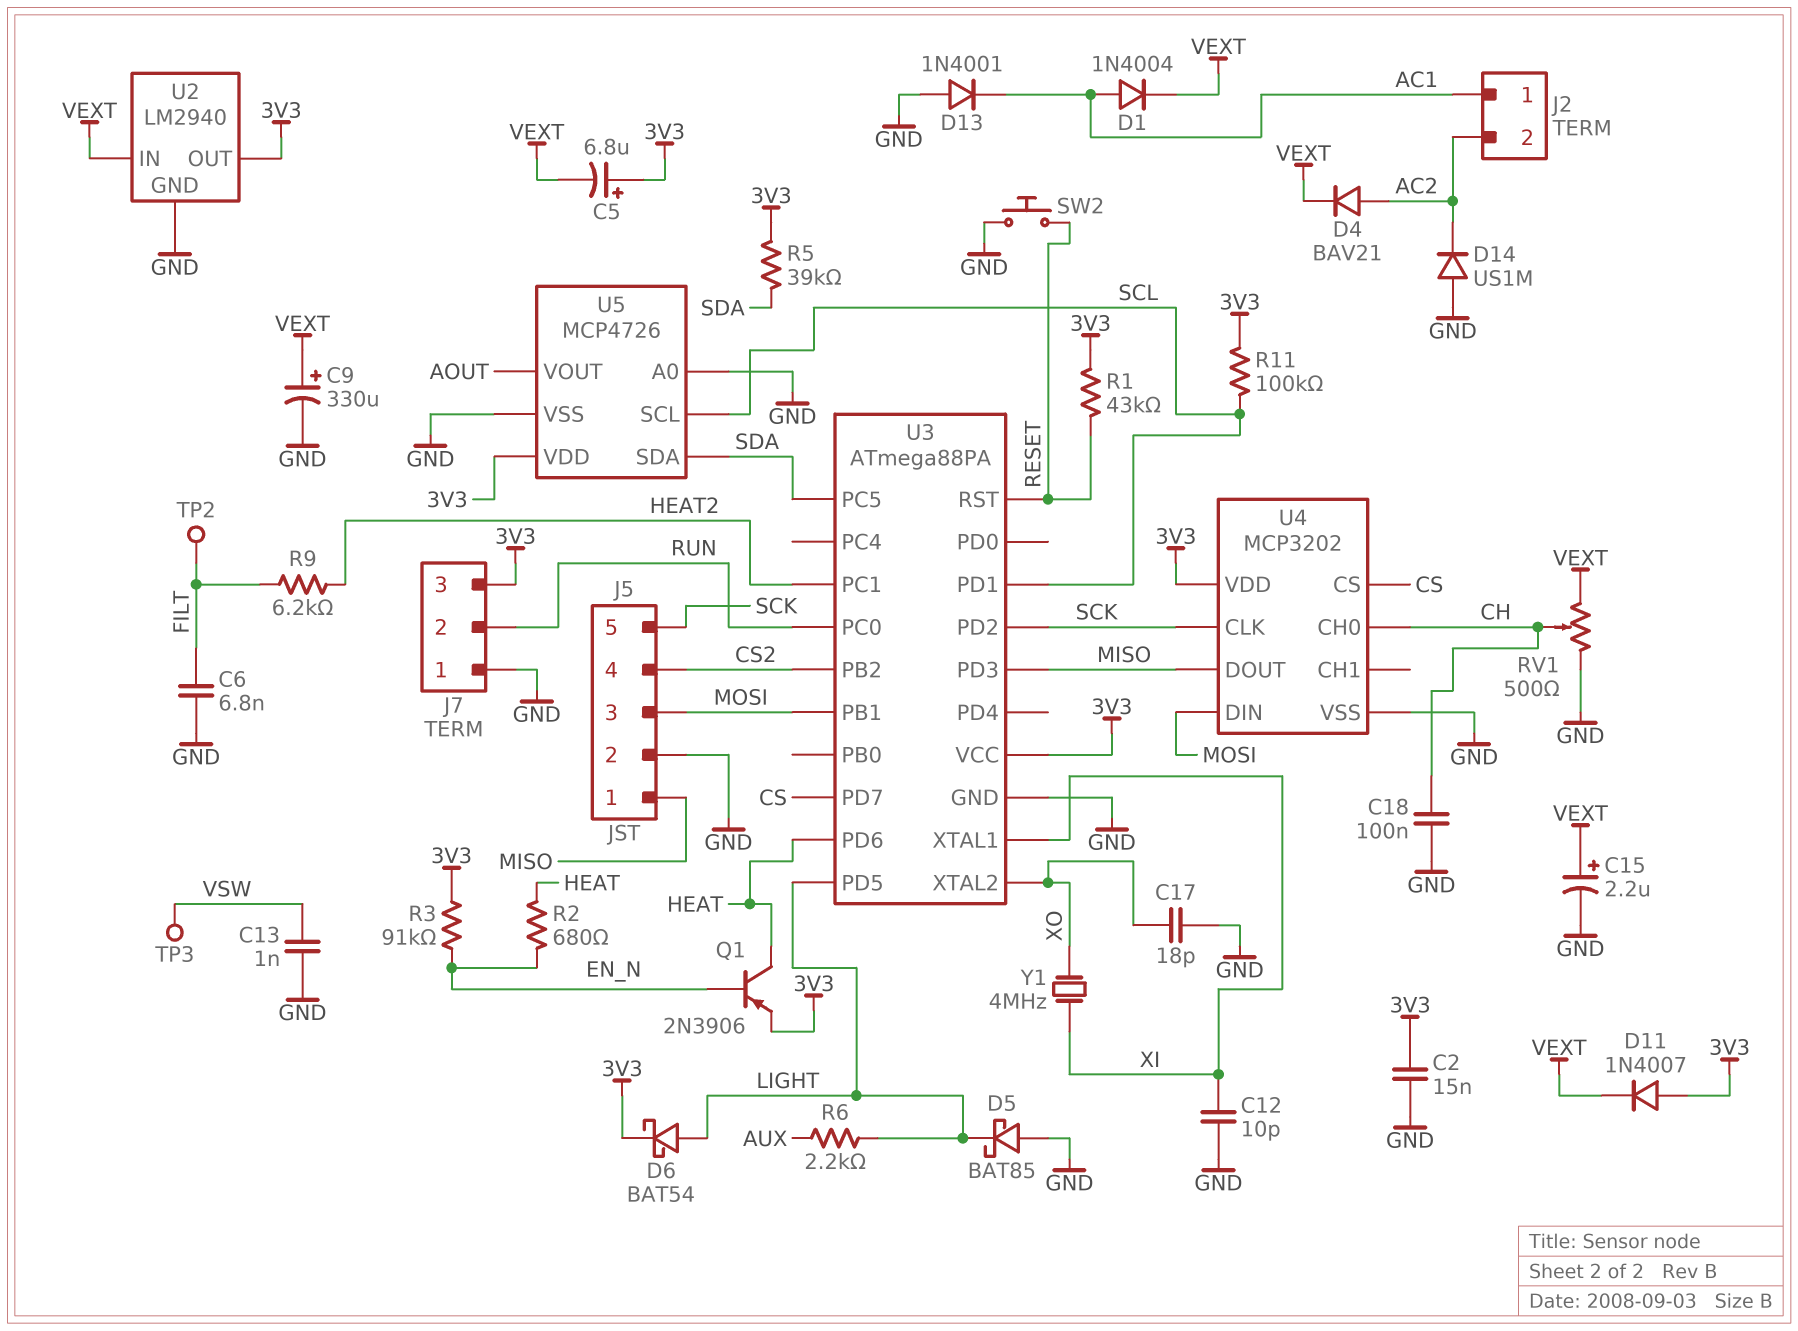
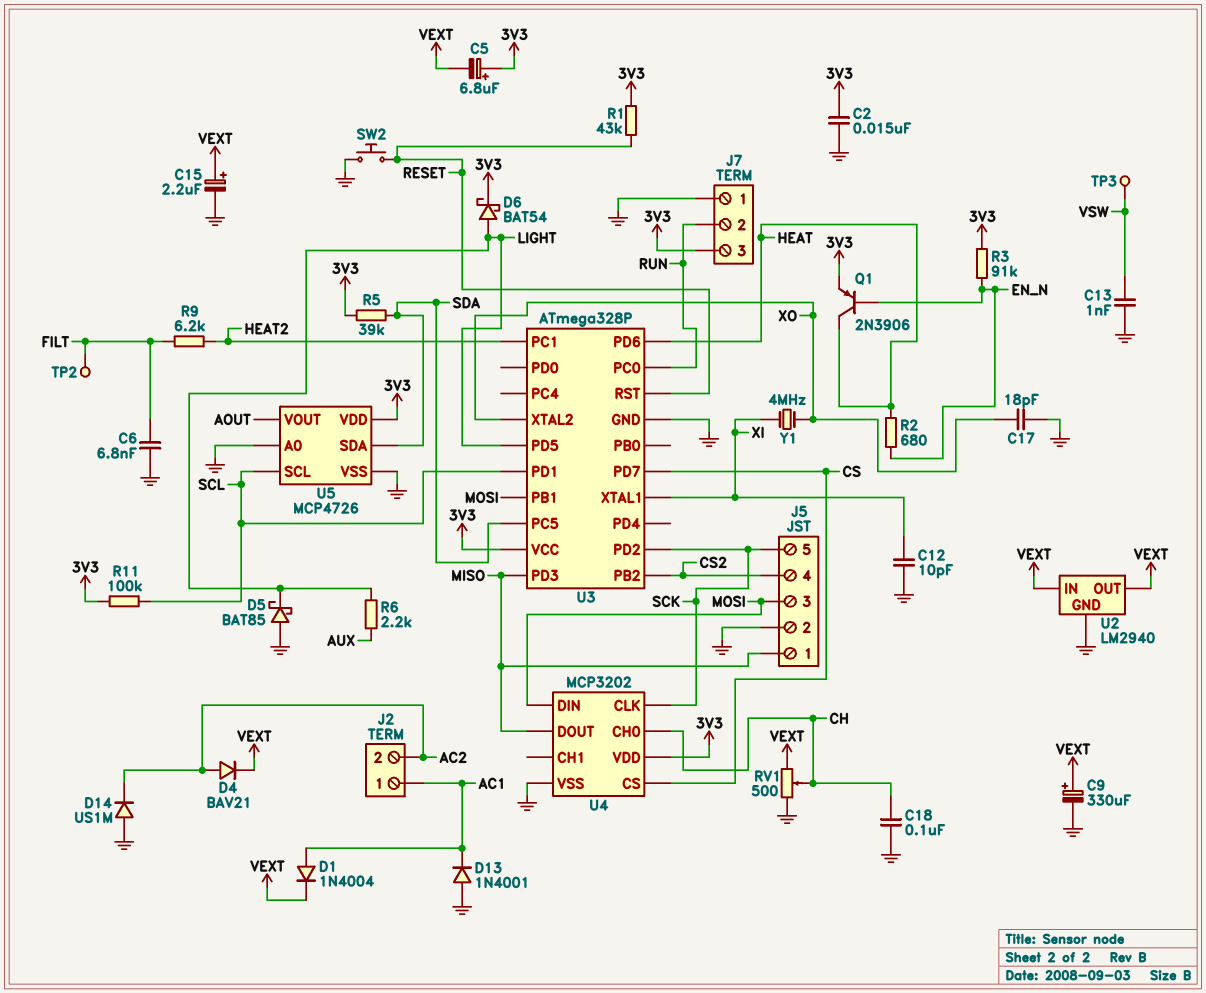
D11: diode 1N4007 (A 3V3, K VEXT) -> none
U2 pin OUT: 3V3 -> VEXT
U3: ATmega88PA -> ATmega328P

